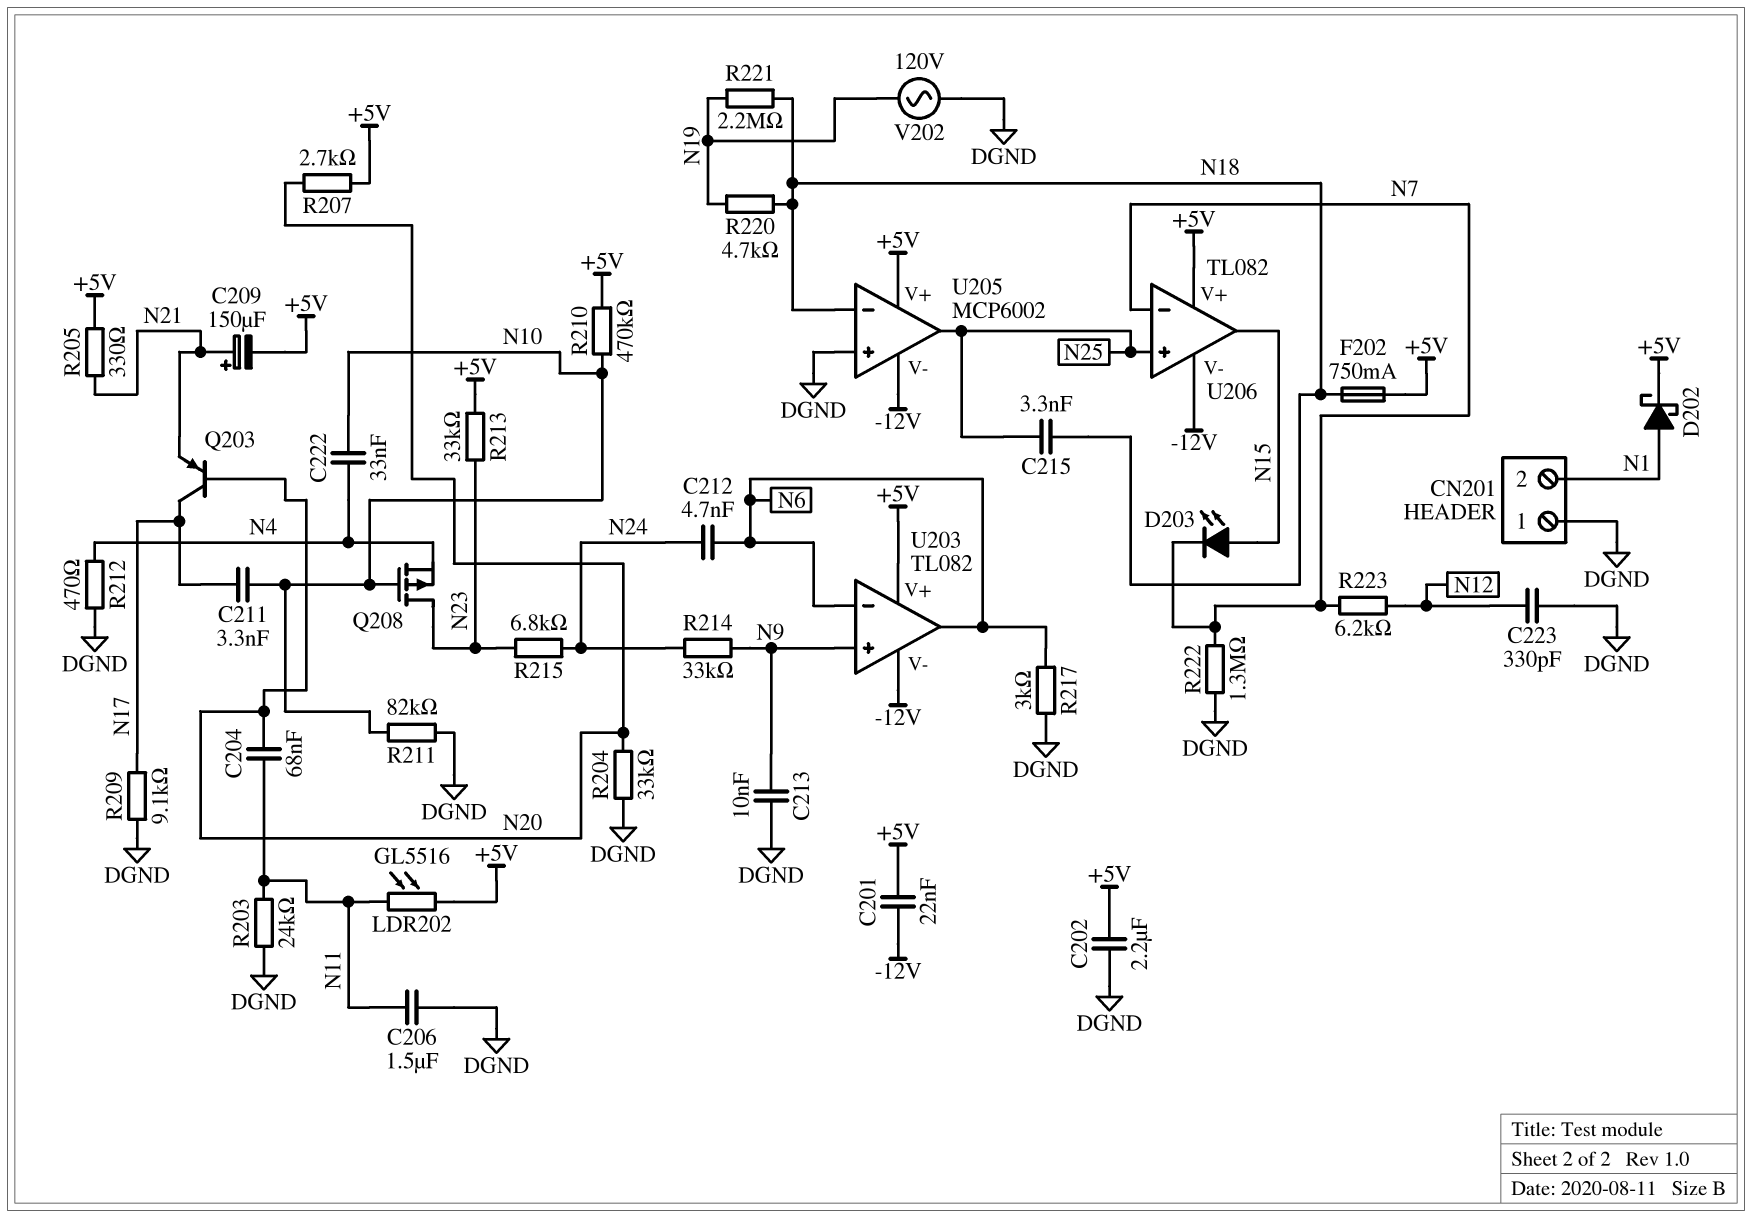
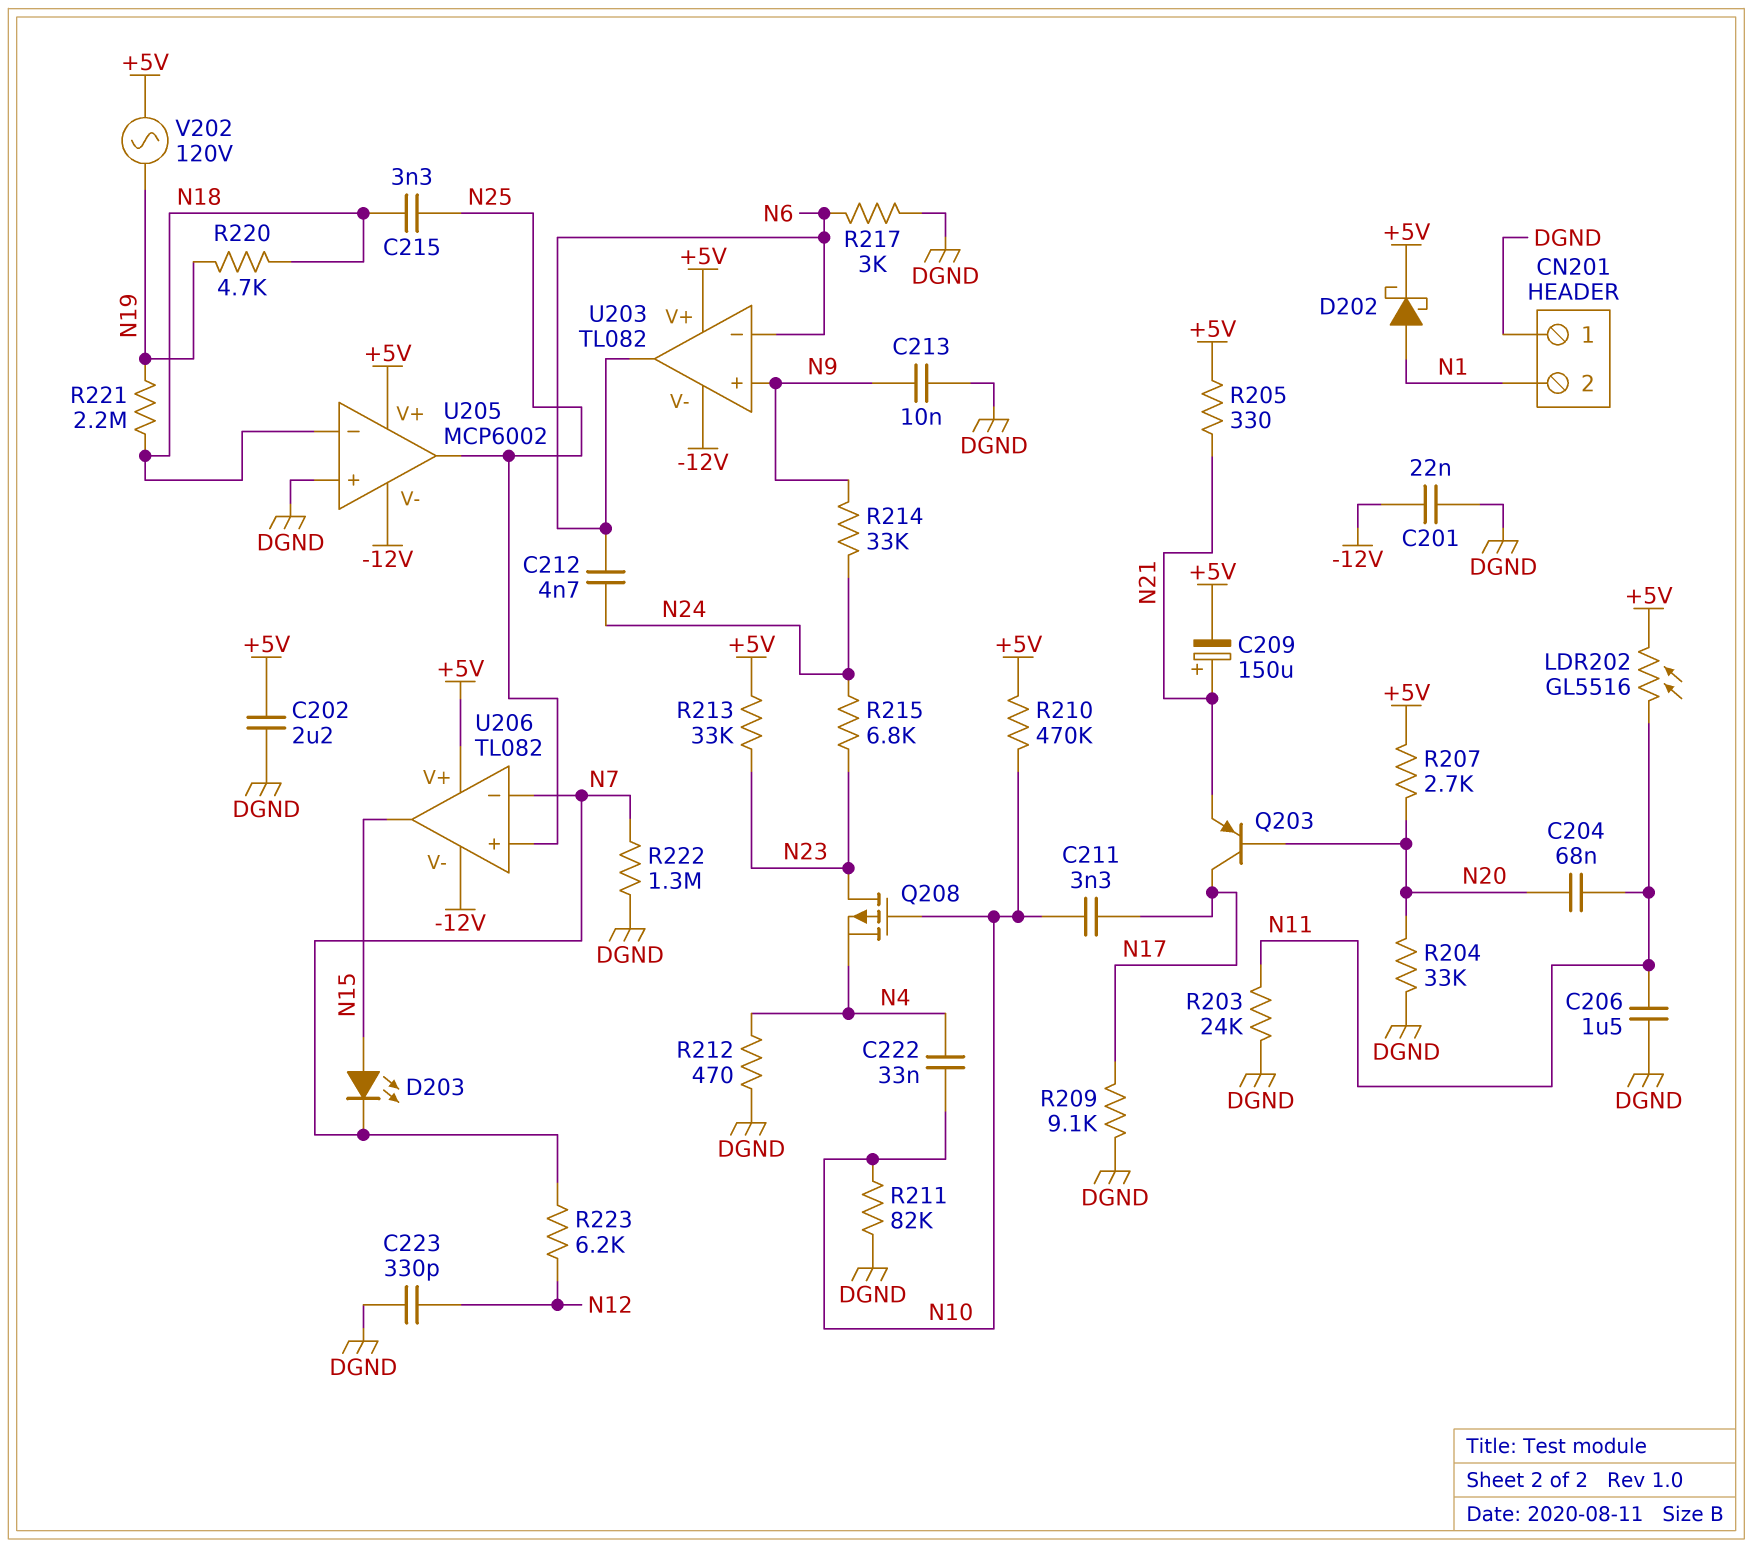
C201: 22nF (+5V, -12V) -> 22nF (-12V, DGND)
F202: 750mA (+5V, N18) -> none
V202: AC 120V (DGND, N19) -> AC 120V (+5V, N19)

